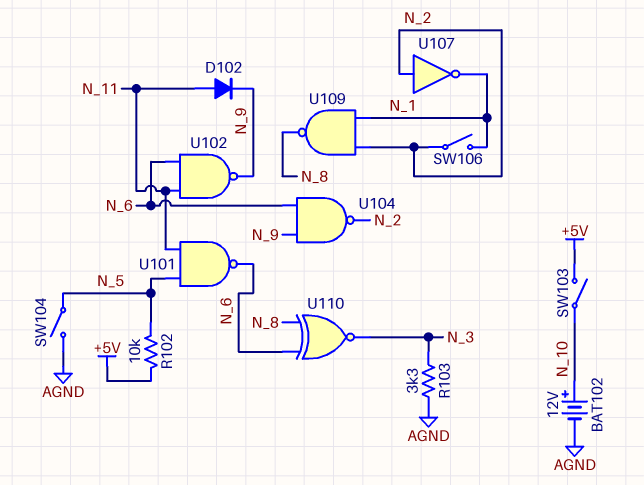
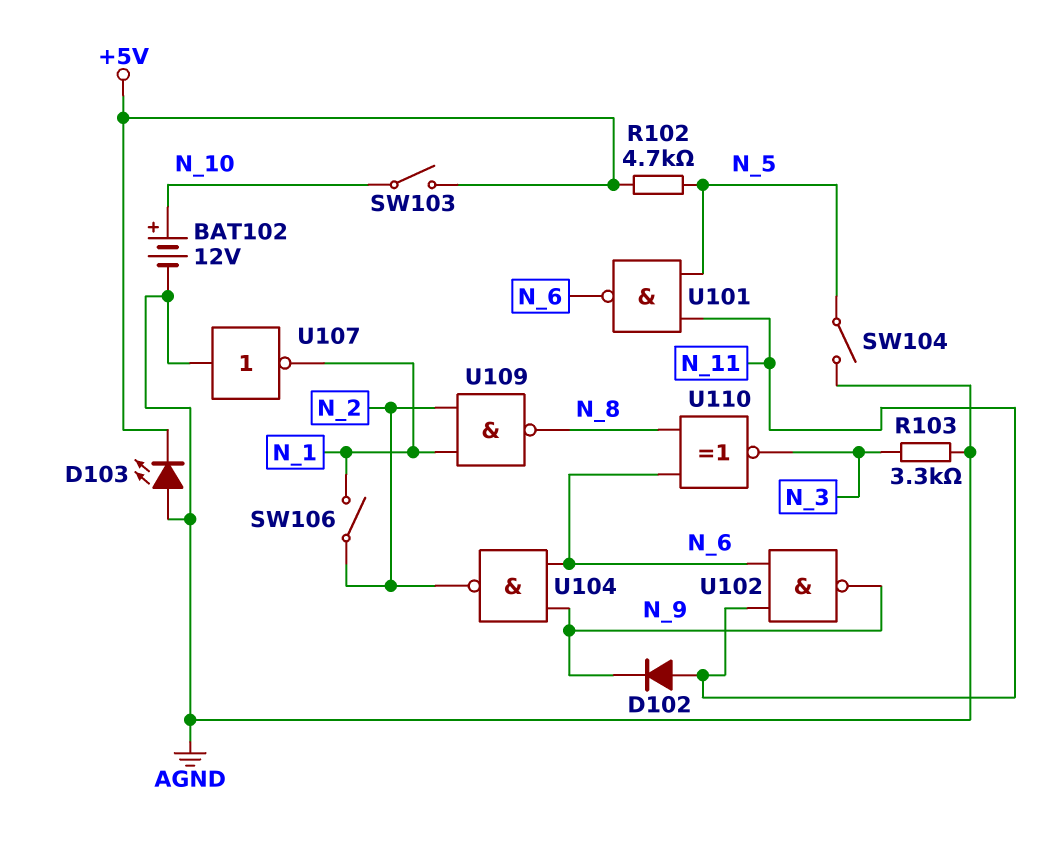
D103: none -> LED (A AGND, K +5V)
R102: 10k (+5V, N_5) -> 4.7k (+5V, N_5)
U107: NOT (in N_2, out N_1) -> NOT (in AGND, out N_1)

